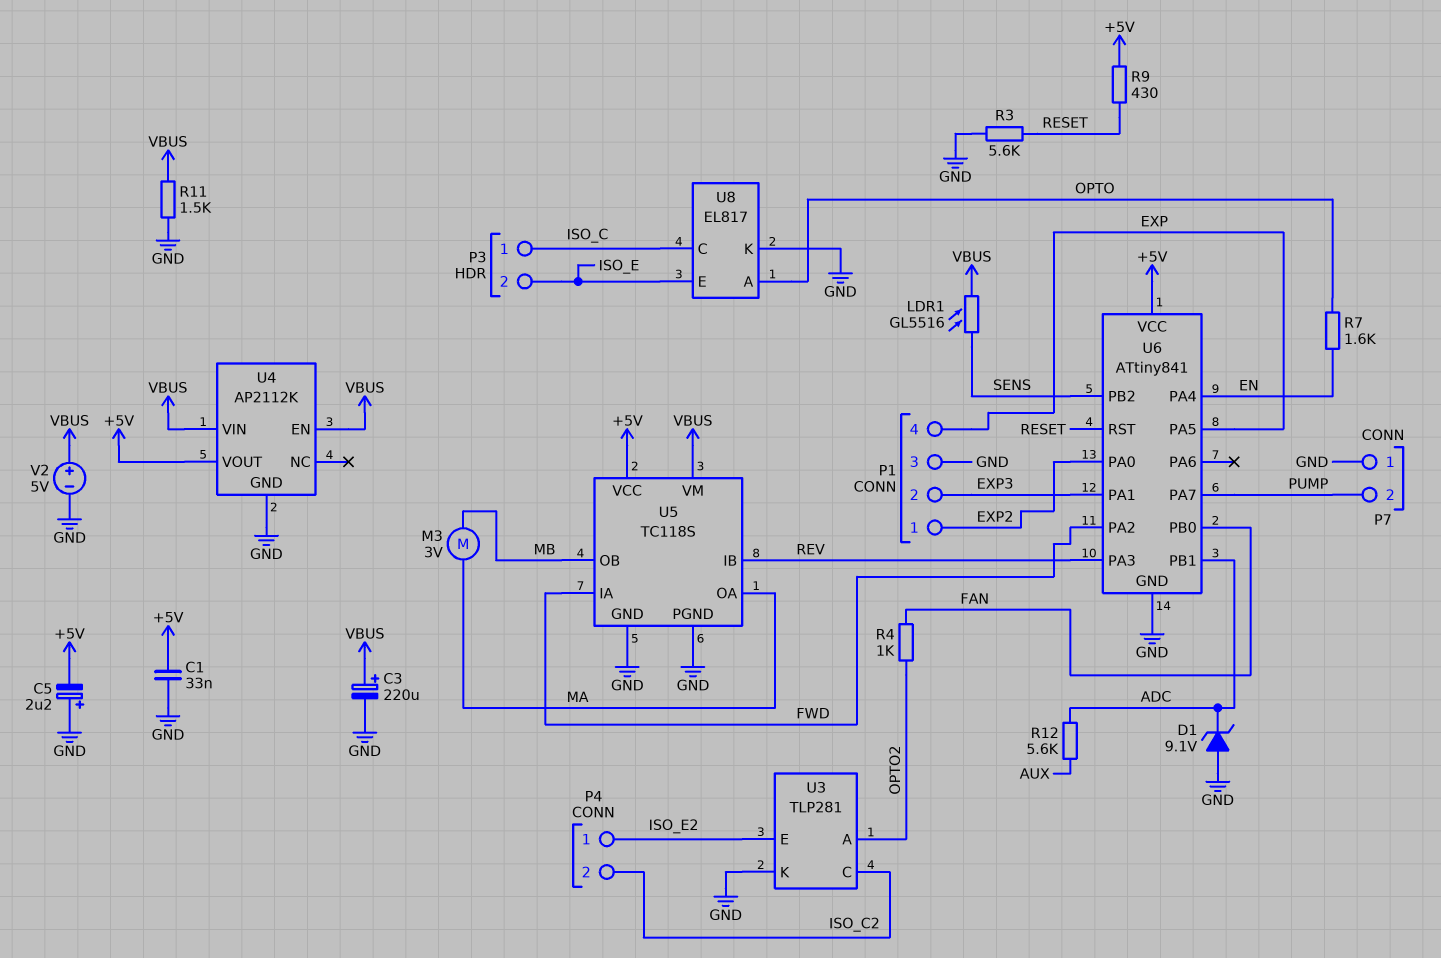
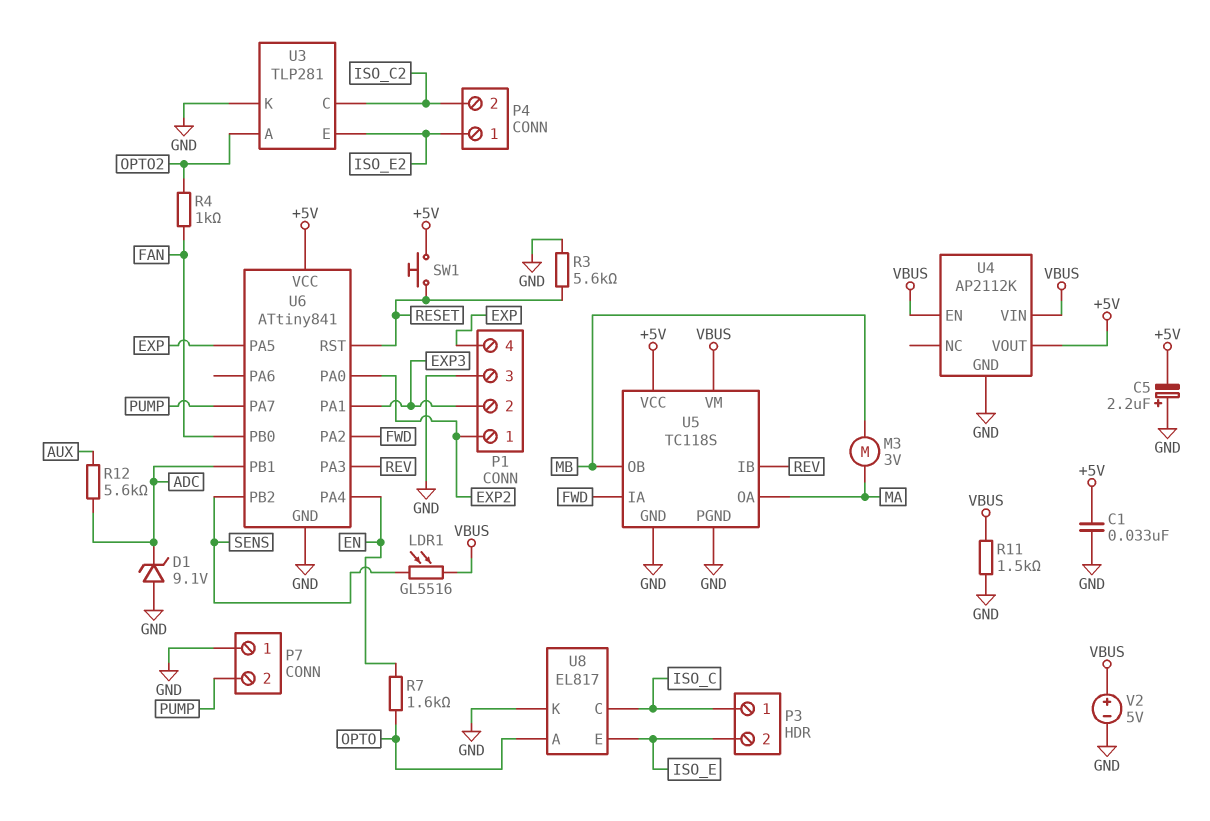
C3: 220uF (plus VBUS, minus GND) -> none
R9: 430 (+5V, RESET) -> none
SW1: none -> button (+5V, RESET)

